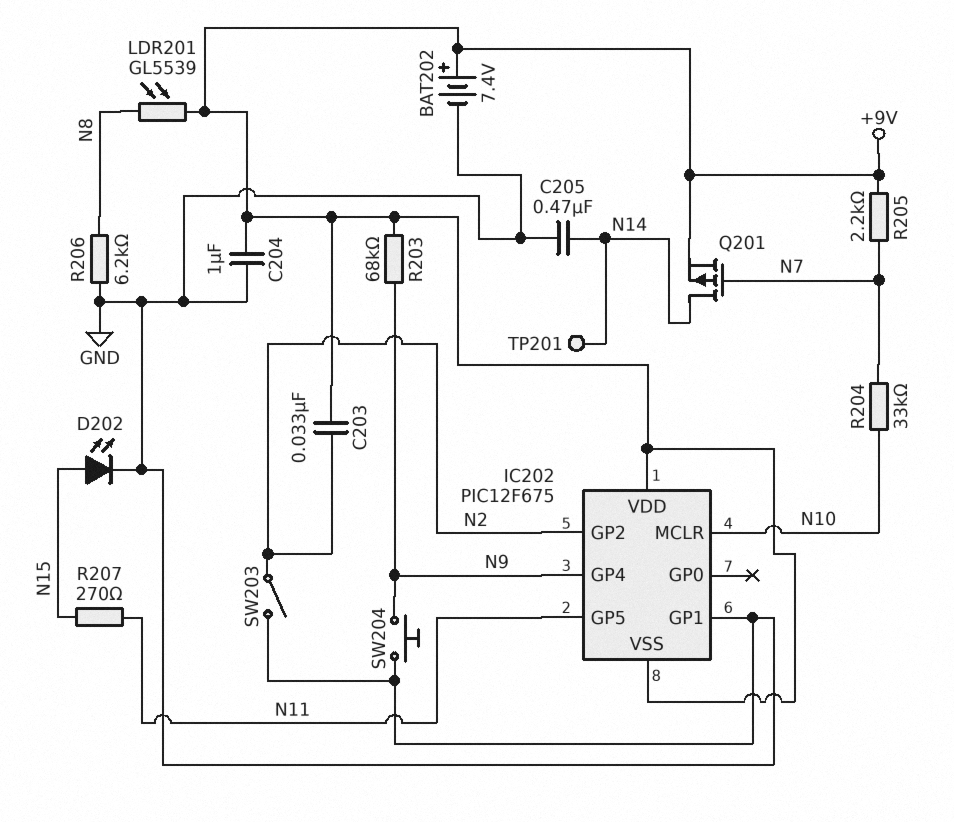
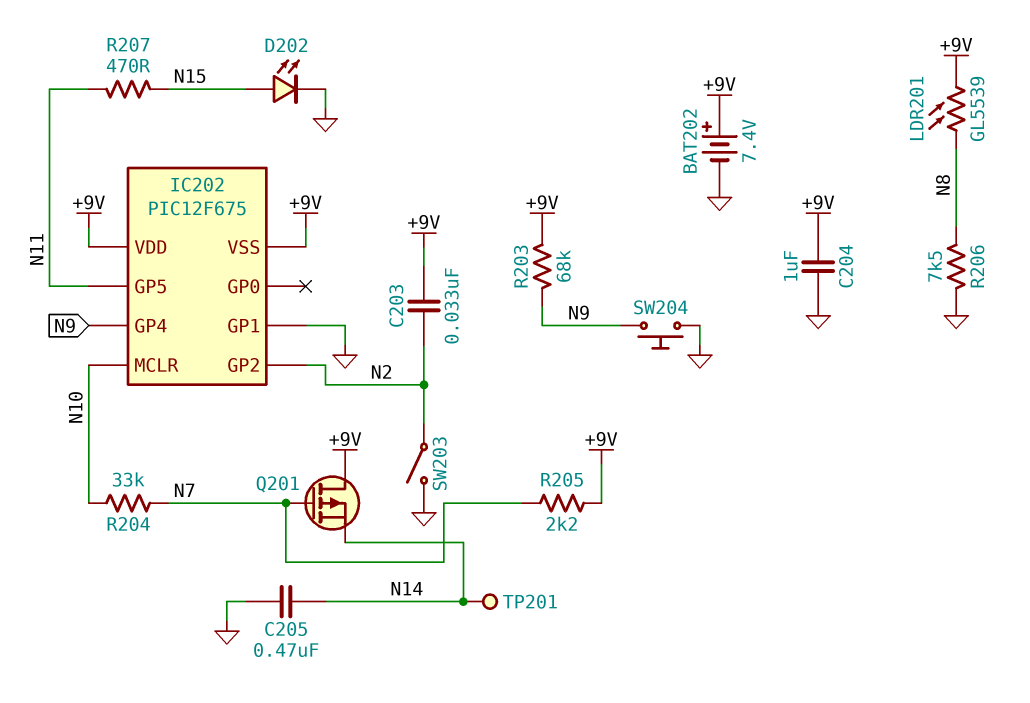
Q201: PMOS (G N7, D N14, S +9V) -> PMOS (G N7, D +9V, S N14)
R206: 6.2k (GND, N8) -> 7.5k (GND, N8)
R207: 270 (N11, N15) -> 470 (N11, N15)

